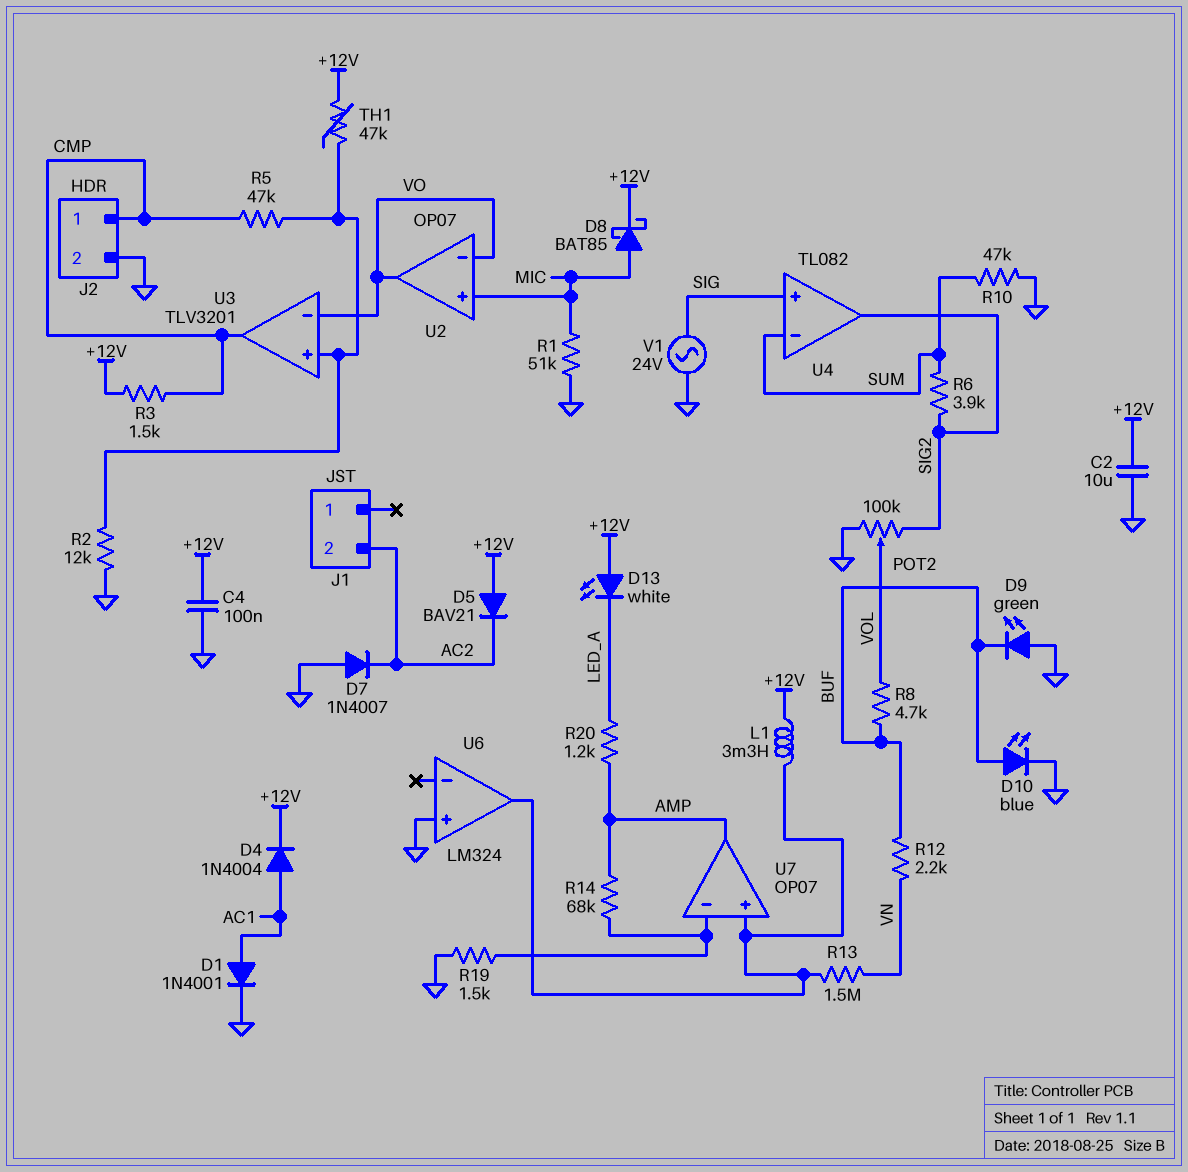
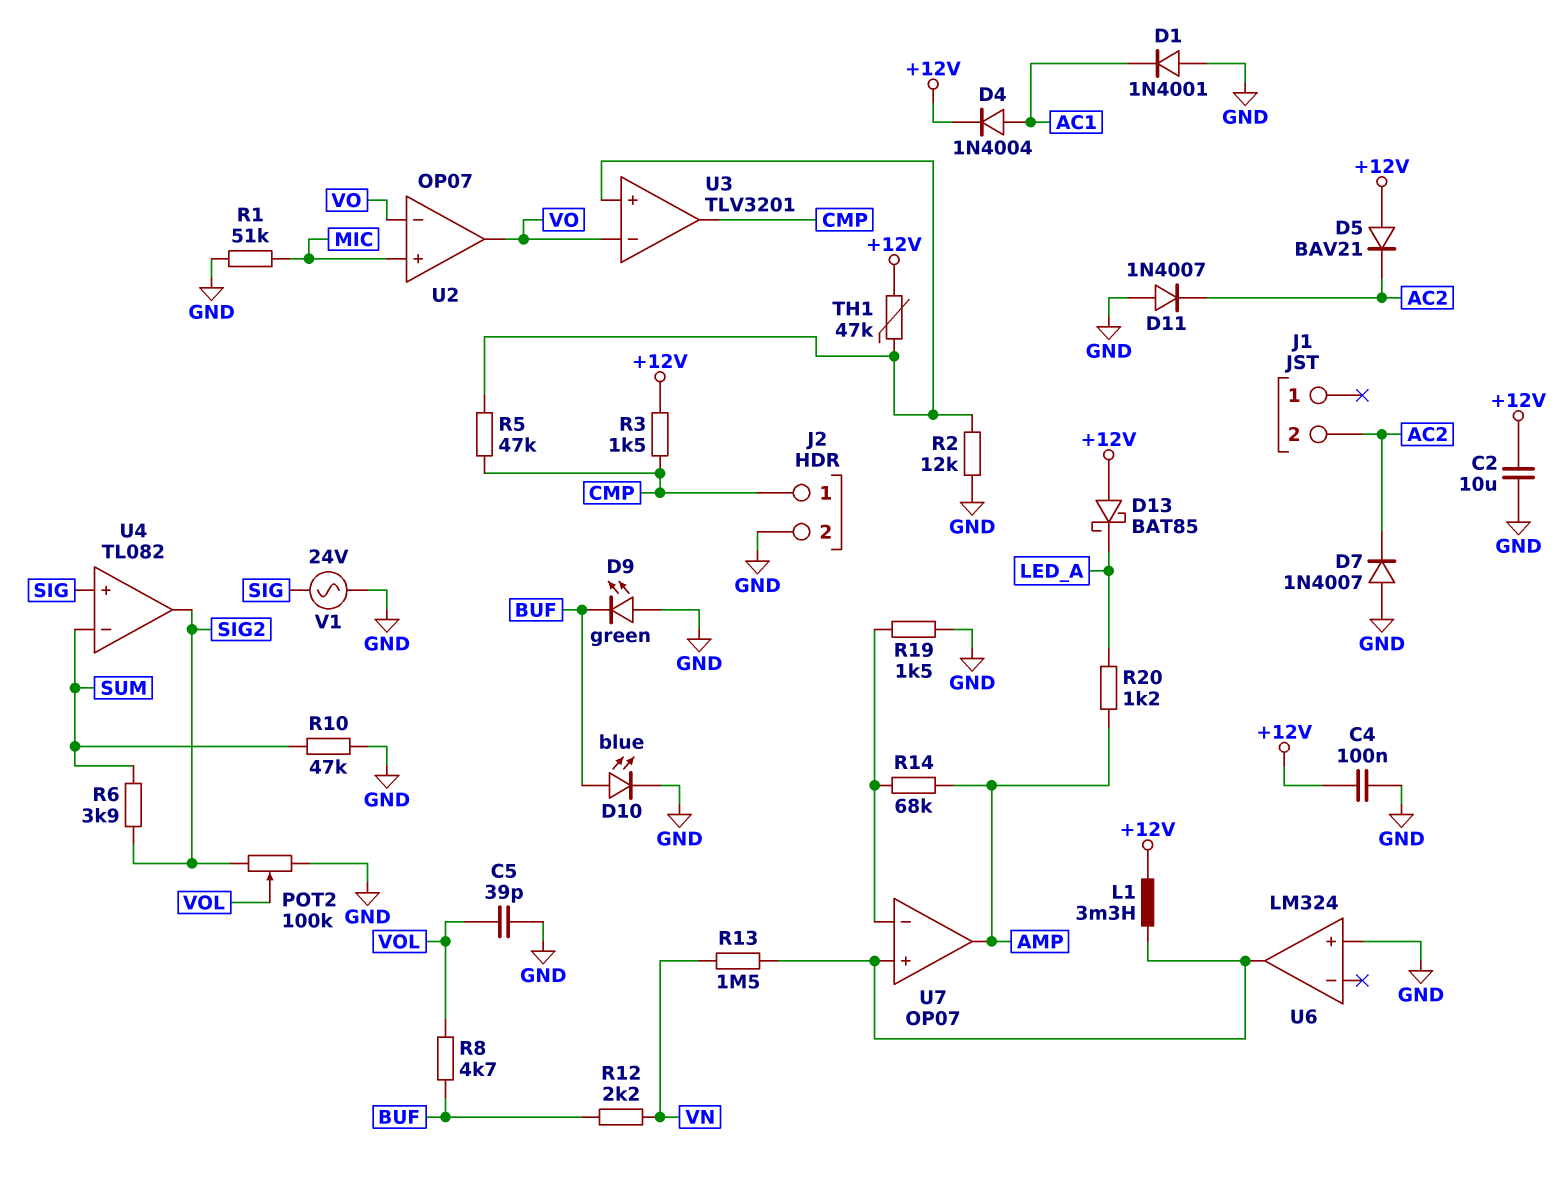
C5: none -> 39pF (GND, VOL)
D1: diode 1N4001 (A AC1, K GND) -> diode 1N4001 (A GND, K AC1)
D8: schottky BAT85 (A MIC, K +12V) -> none
D11: none -> diode 1N4007 (A GND, K AC2)
D13: LED white (A +12V, K LED_A) -> schottky BAT85 (A +12V, K LED_A)

